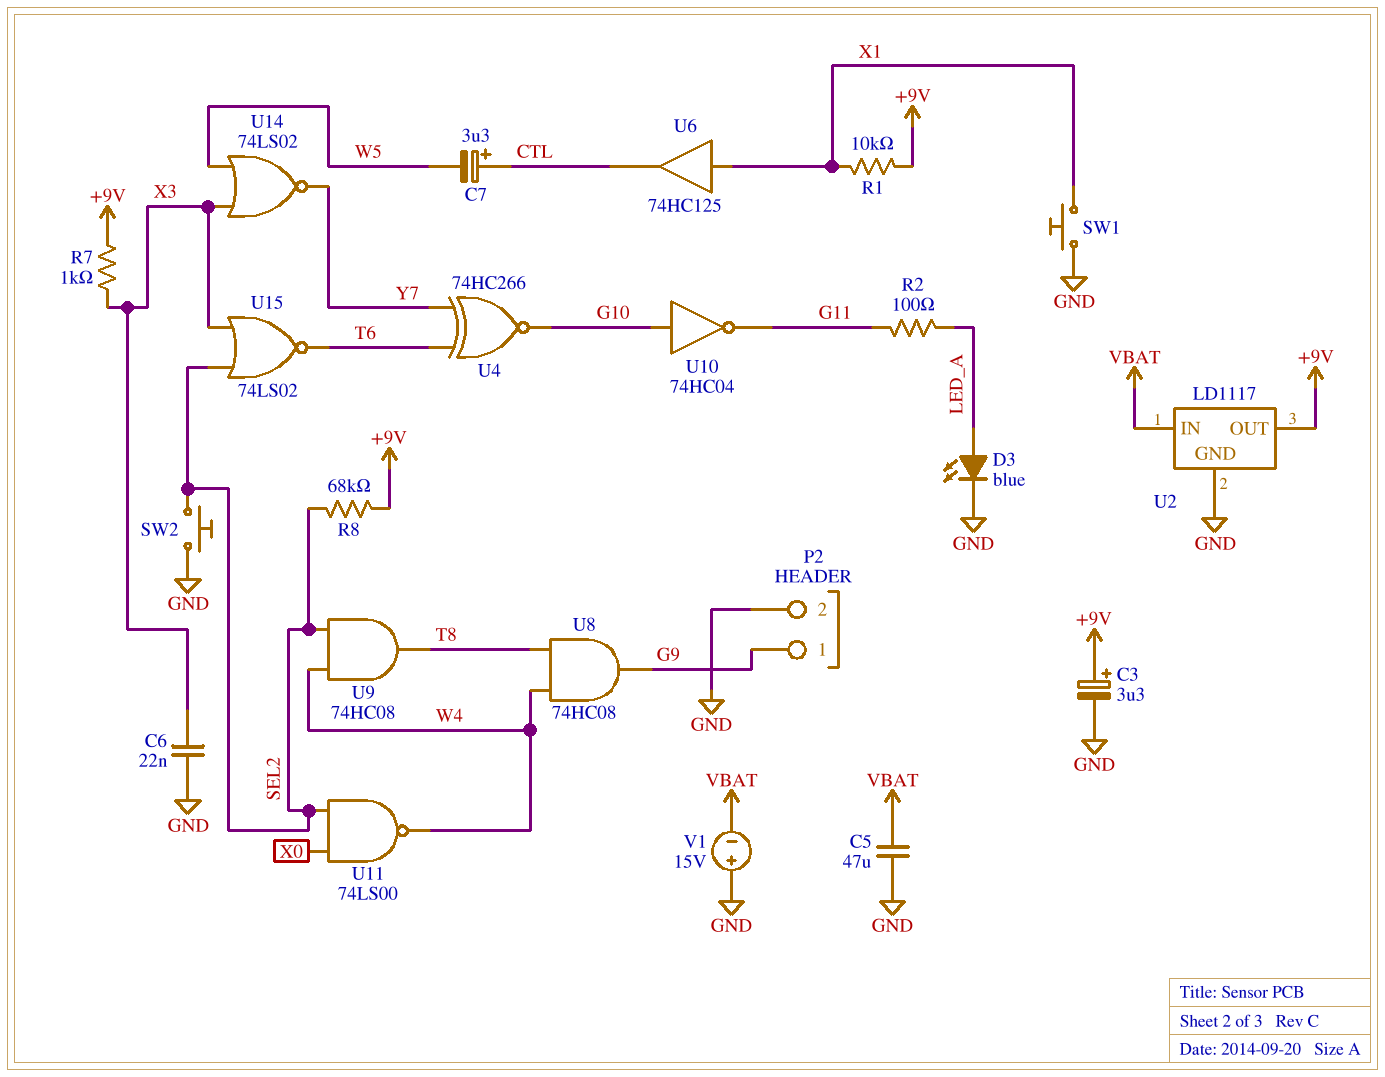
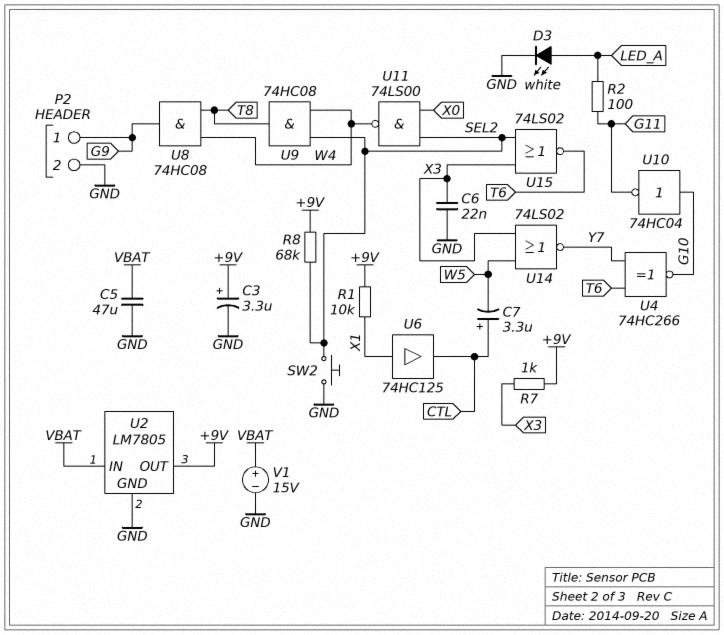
D3: LED blue (A LED_A, K GND) -> LED white (A LED_A, K GND)
SW1: button (GND, X1) -> none
U2: LD1117 -> LM7805
V1: 15V (plus GND, minus VBAT) -> 15V (plus VBAT, minus GND)

